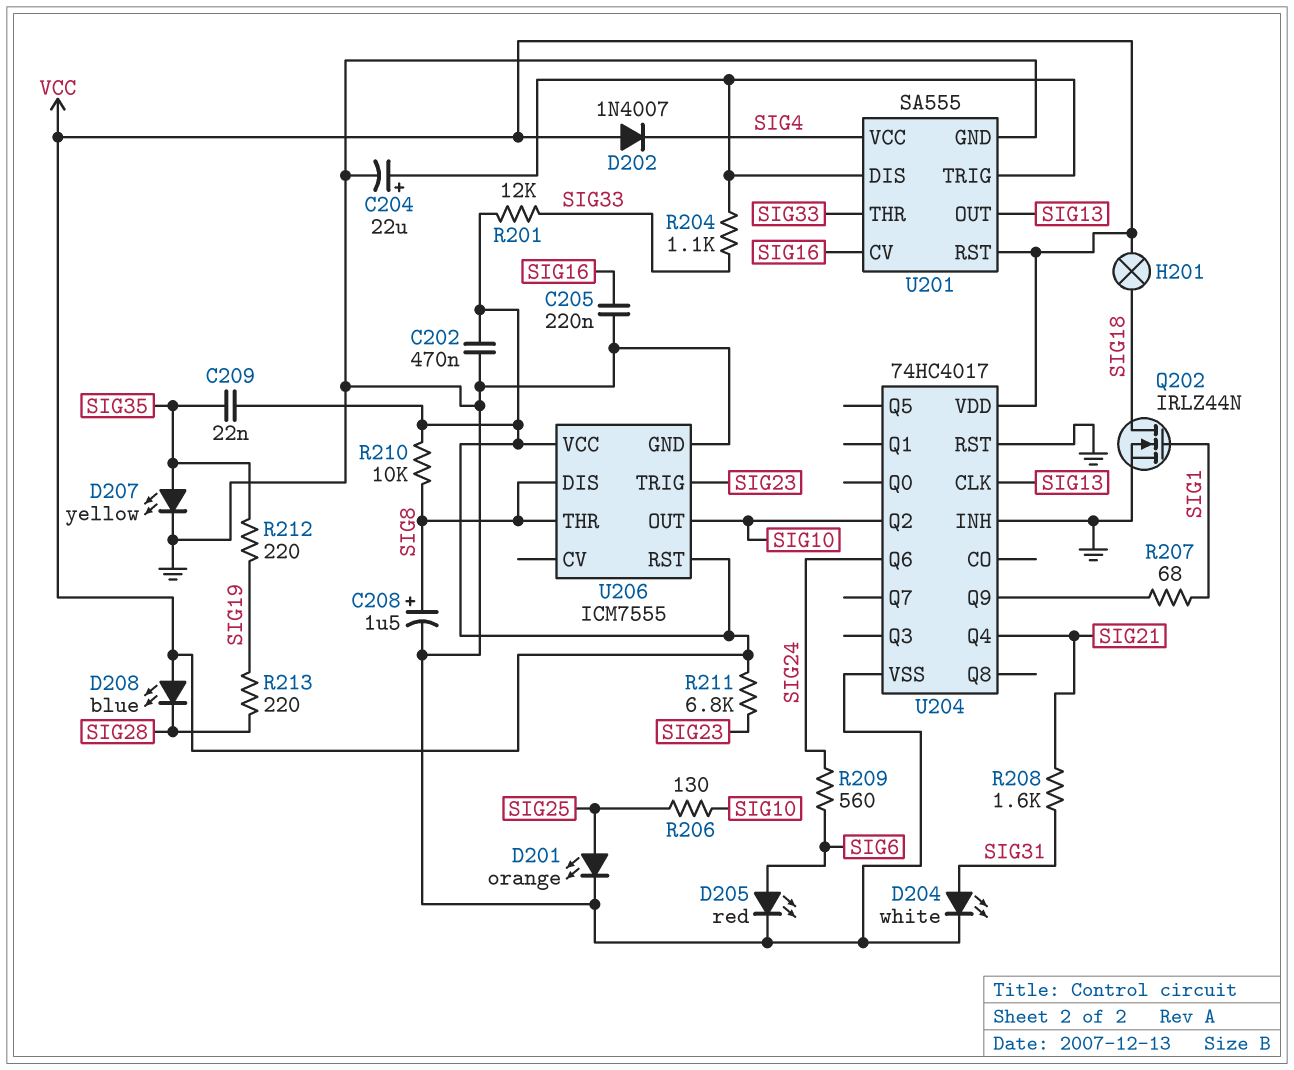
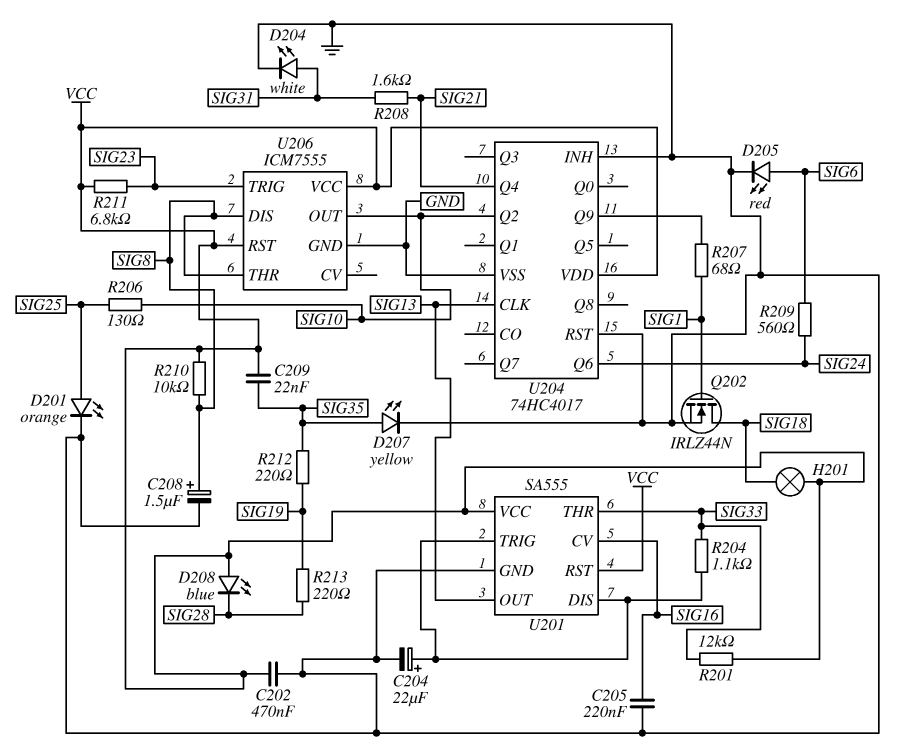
D202: diode 1N4007 (A VCC, K SIG4) -> none
U201 pin VCC: SIG4 -> VCC

